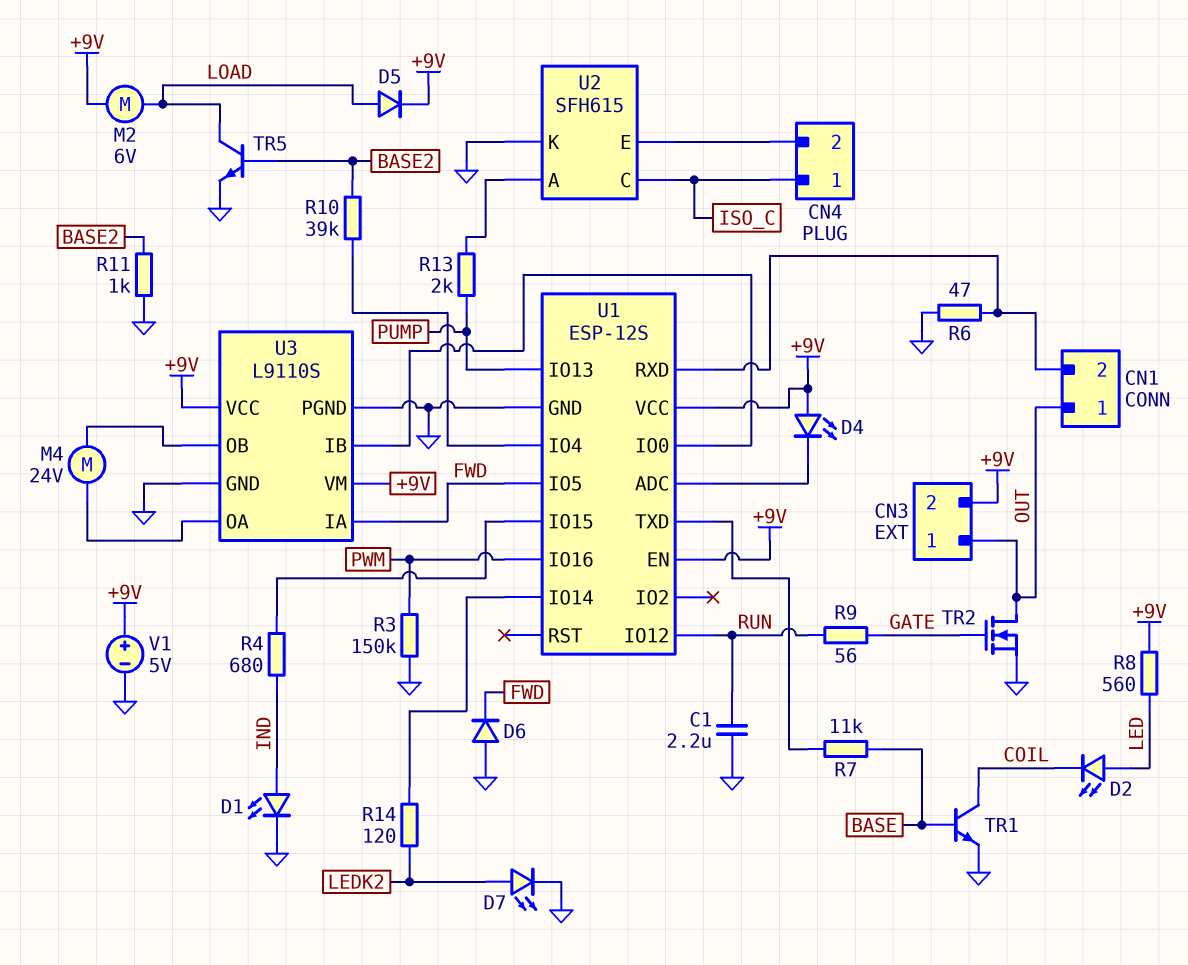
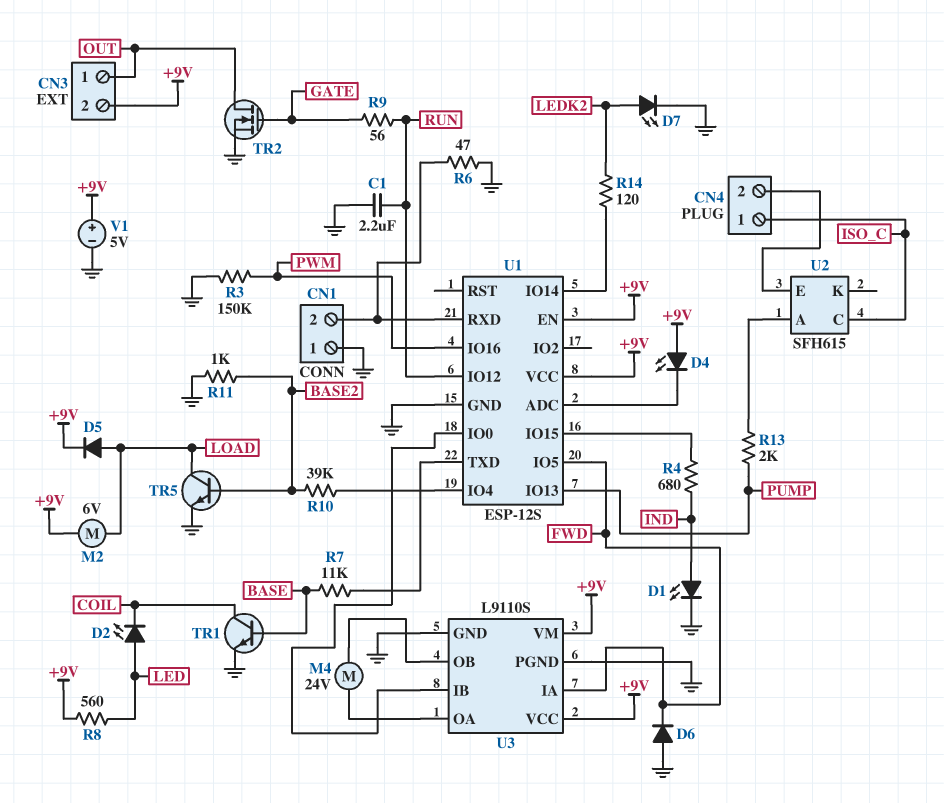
CN1 pin 1: OUT -> GND
U2 pin K: GND -> none

